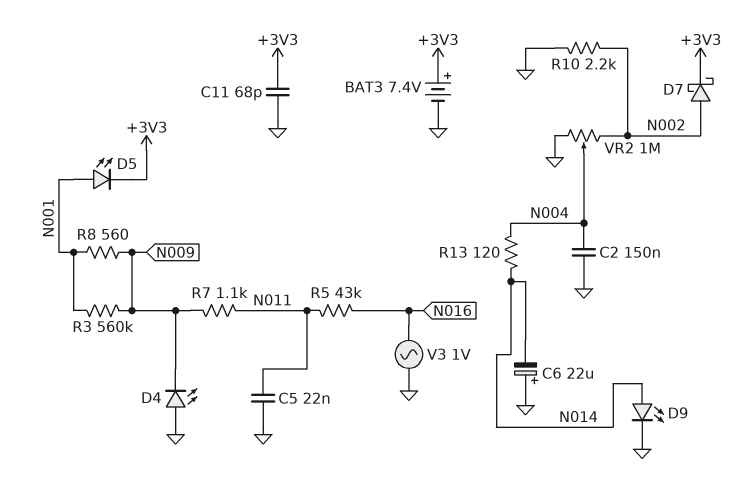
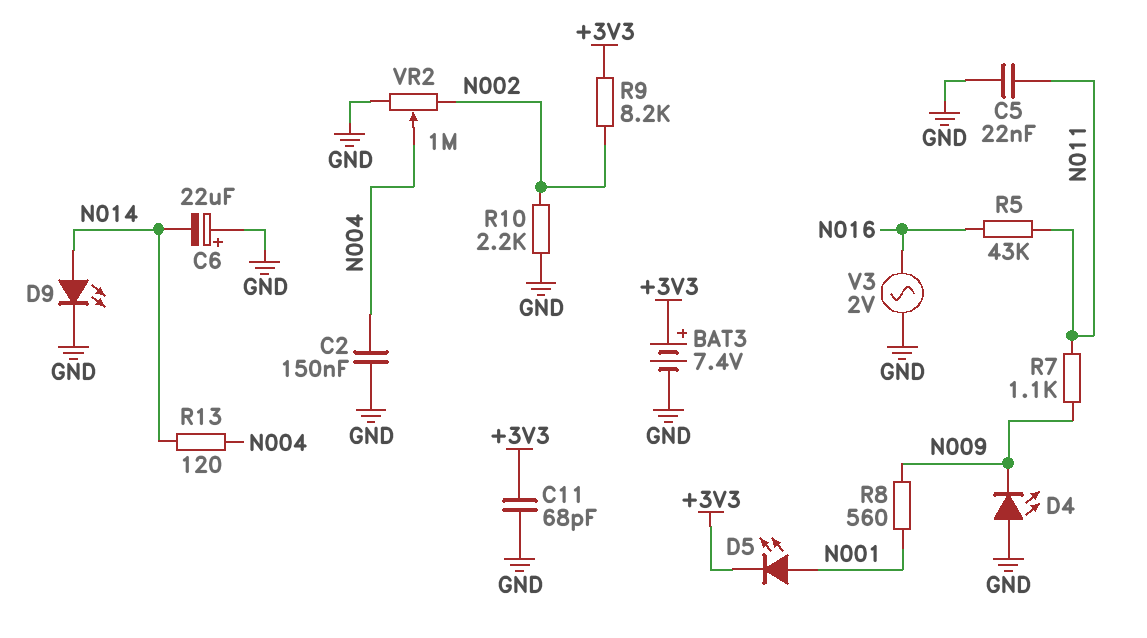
D7: schottky (A N002, K +3V3) -> none
R3: 560k (N001, N009) -> none
R9: none -> 8.2k (+3V3, N002)
V3: AC 1V (GND, N016) -> AC 2V (GND, N016)

